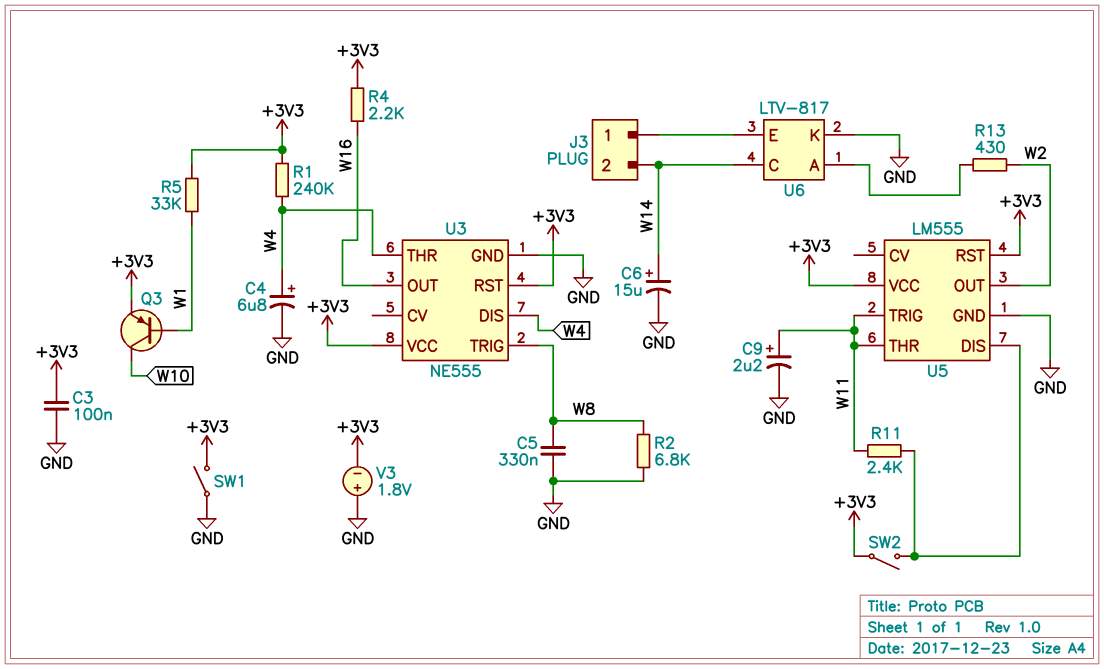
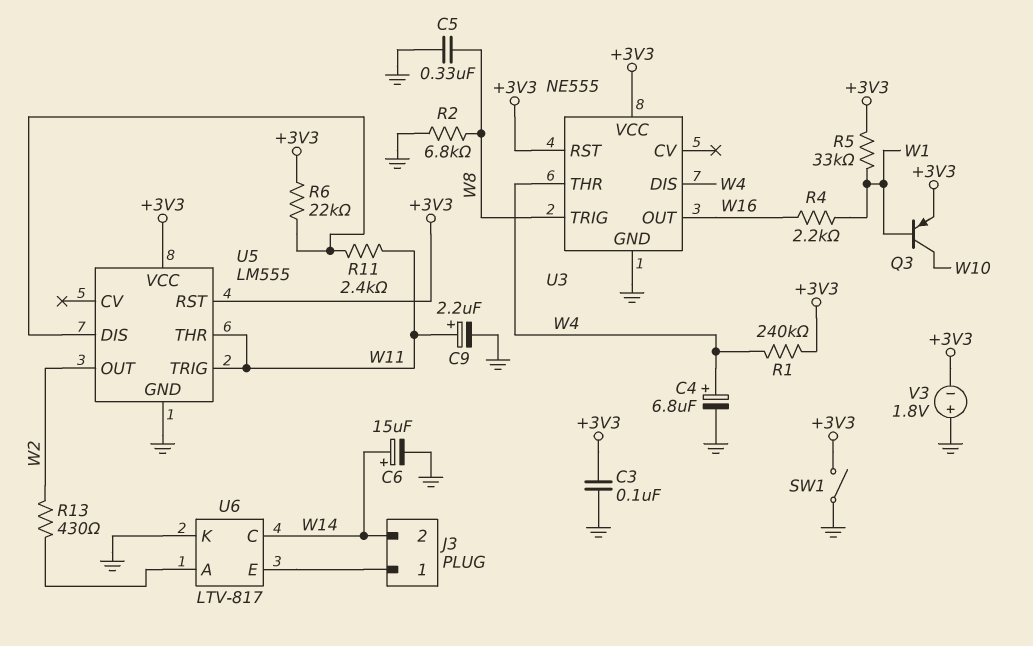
R4: 2.2k (+3V3, W16) -> 2.2k (W1, W16)
R6: none -> 22k (+3V3, U5/DIS)
SW2: switch (+3V3, U5/DIS) -> none

